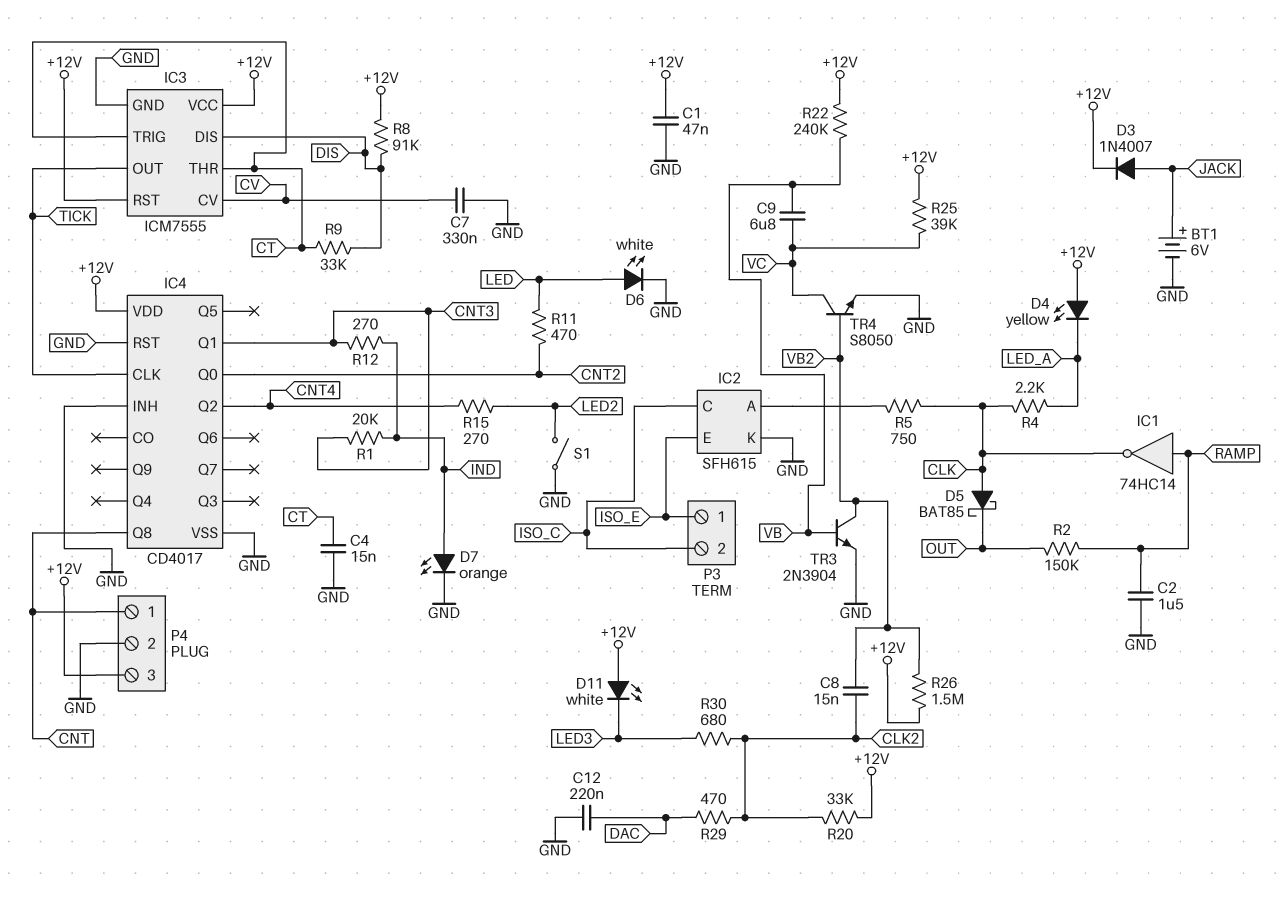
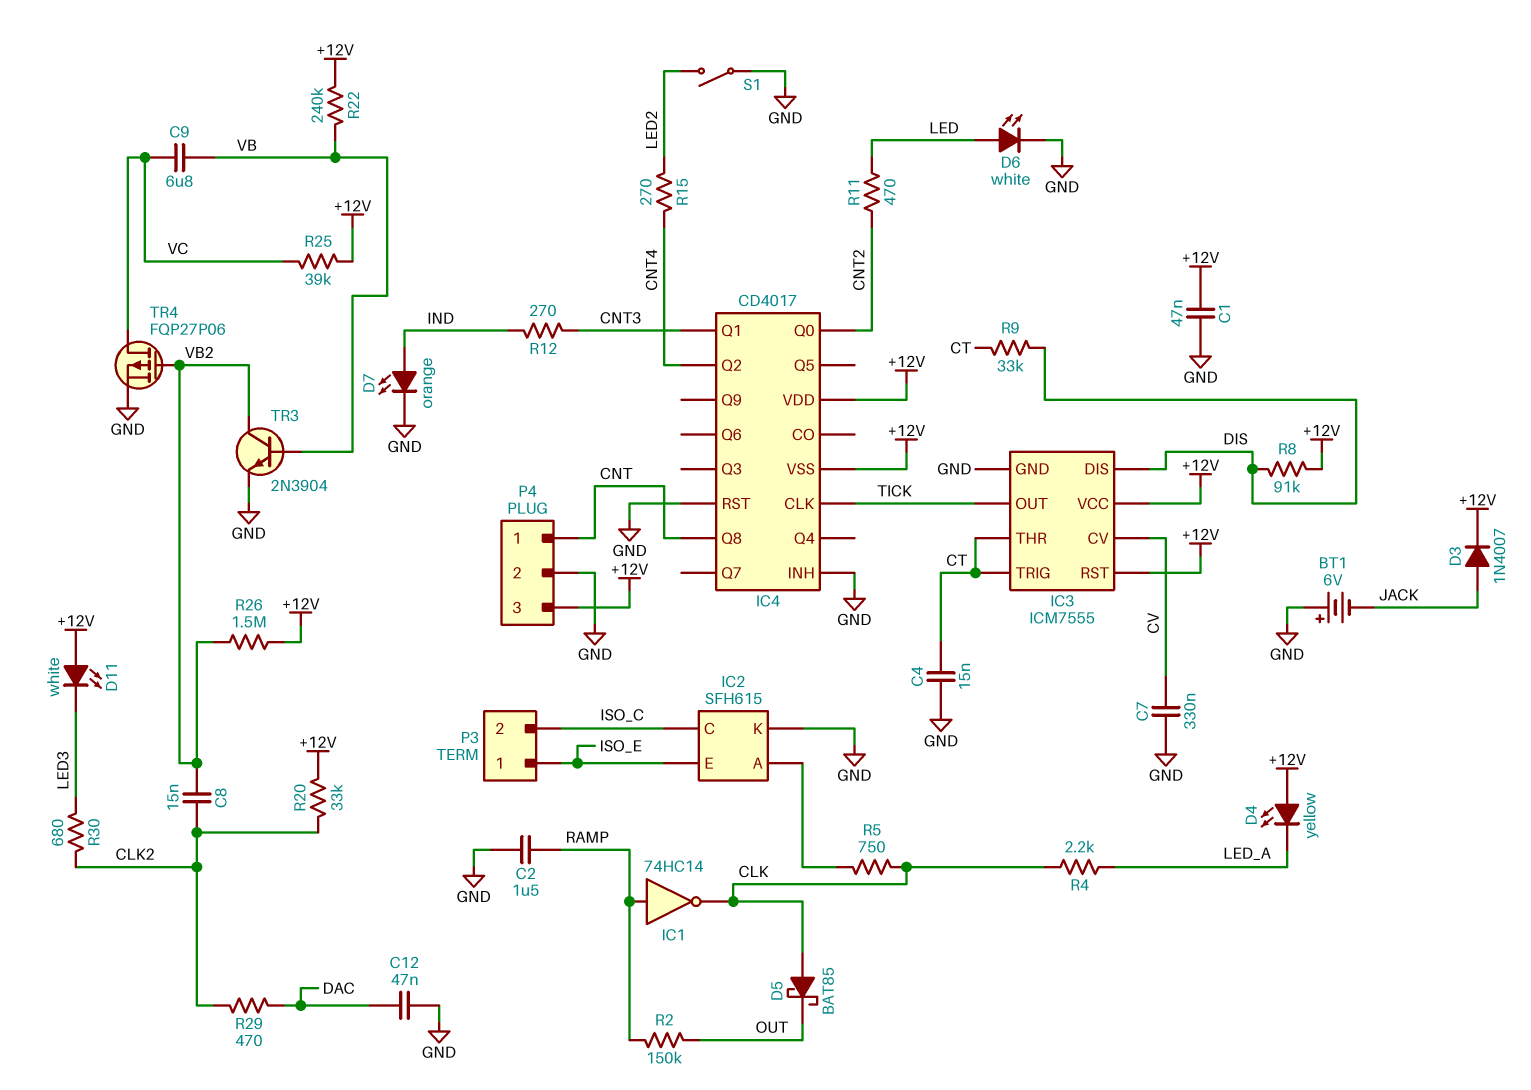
BT1: 6V (plus JACK, minus GND) -> 6V (plus GND, minus JACK)
C12: 220nF (DAC, GND) -> 47nF (DAC, GND)
IC4 pin VSS: GND -> +12V
R1: 20k (CNT3, IND) -> none
TR4: NPN S8050 (B VB2, C VC, E GND) -> PMOS FQP27P06 (G VB2, D VC, S GND)

